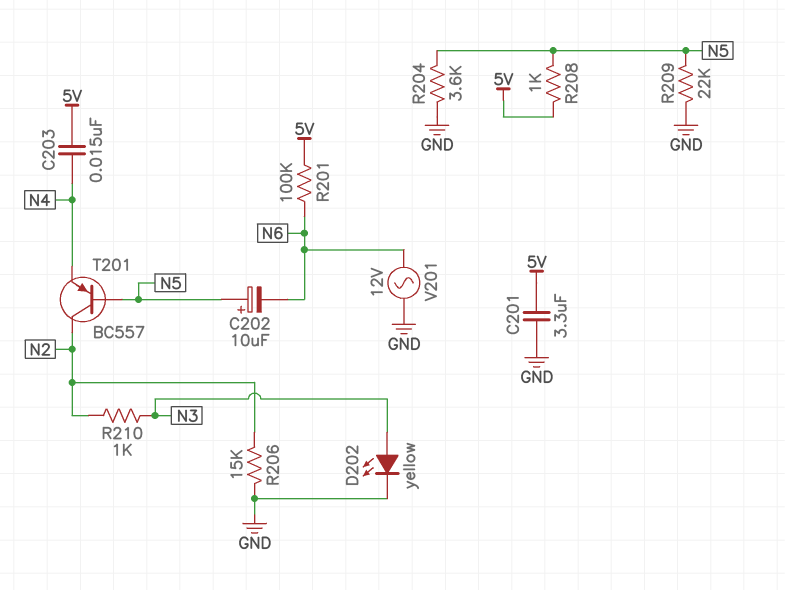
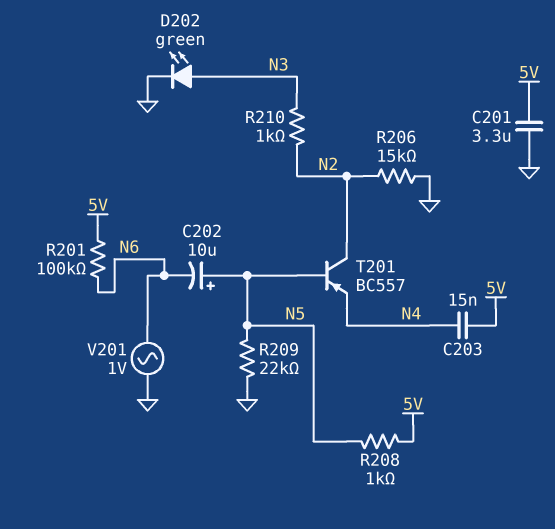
D202: LED yellow (A N3, K GND) -> LED green (A N3, K GND)
R204: 3.6k (GND, N5) -> none
V201: AC 12V (GND, N6) -> AC 1V (GND, N6)

